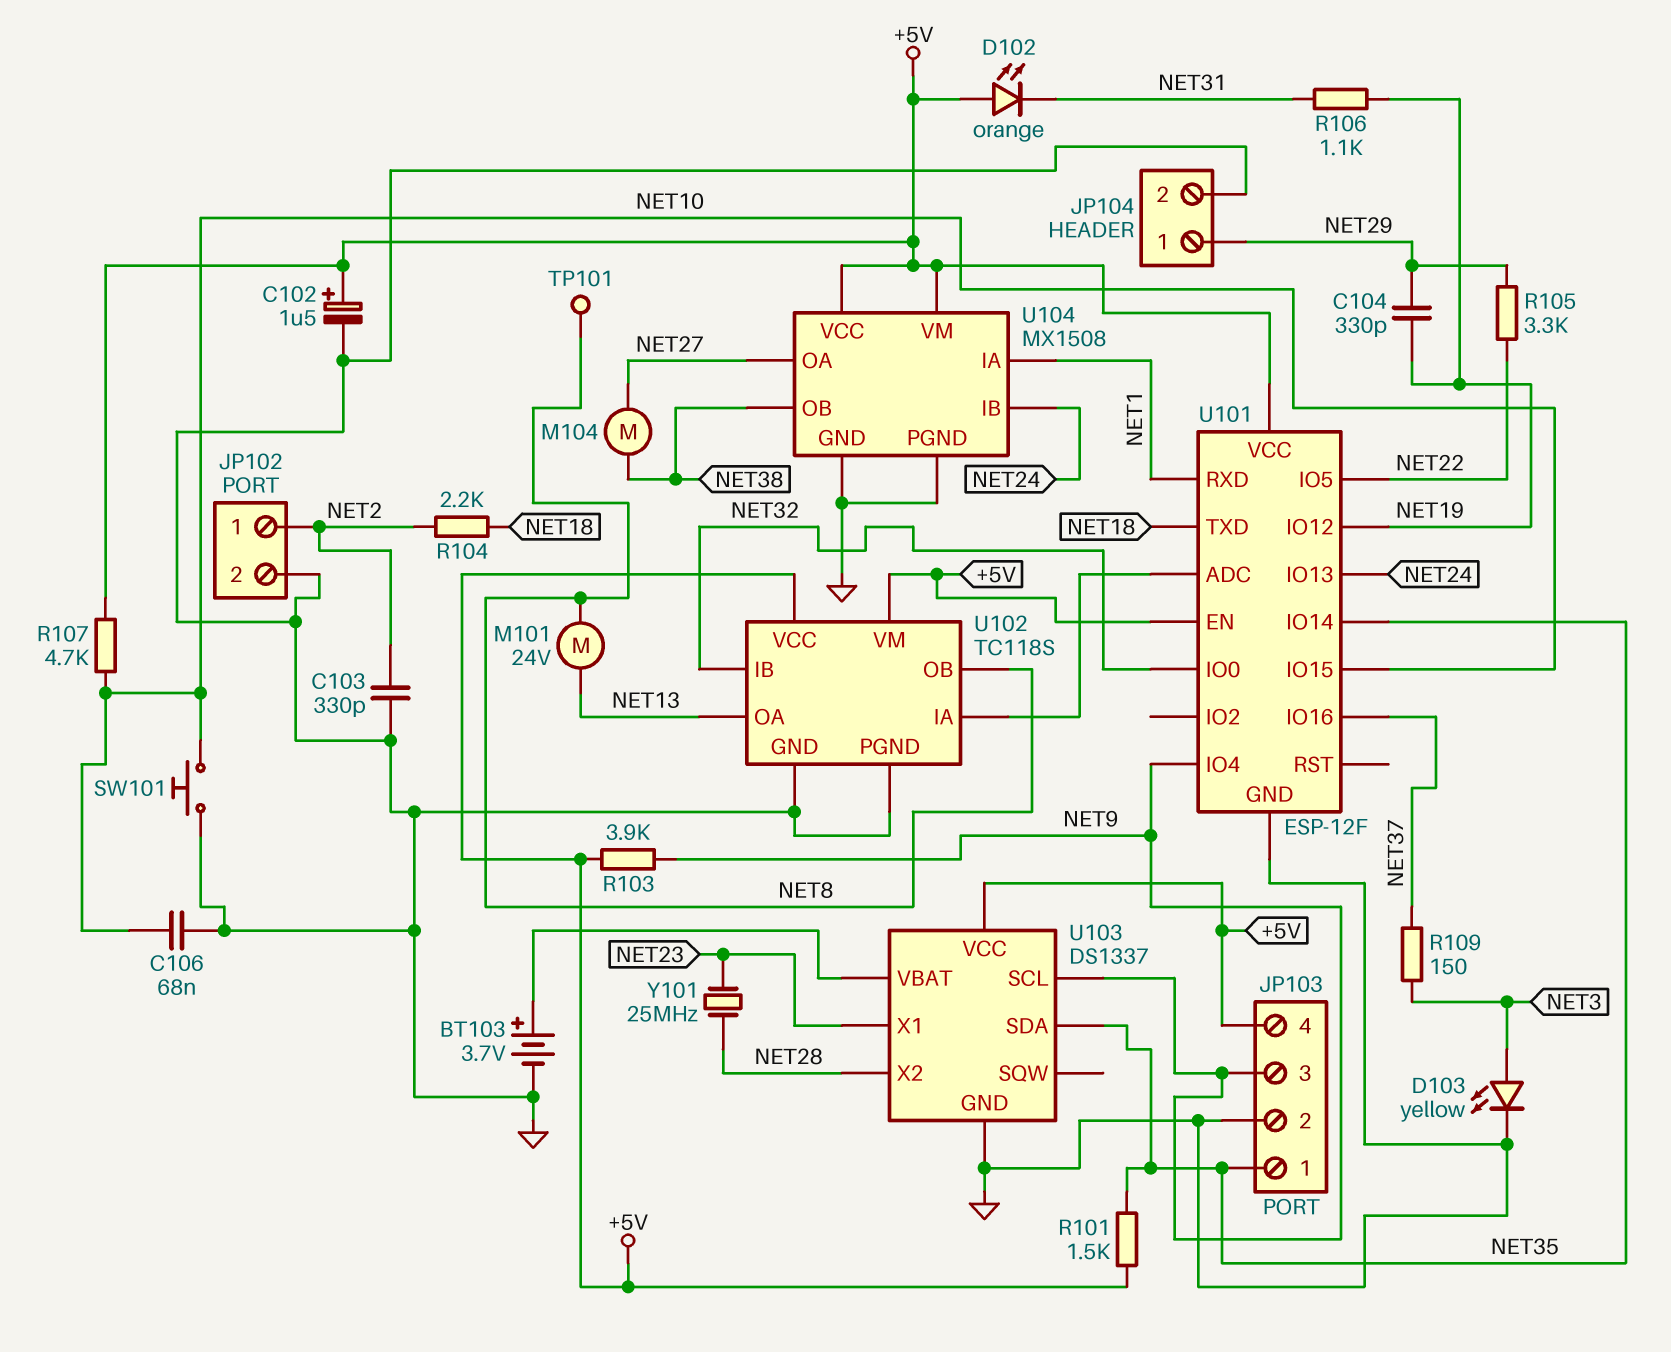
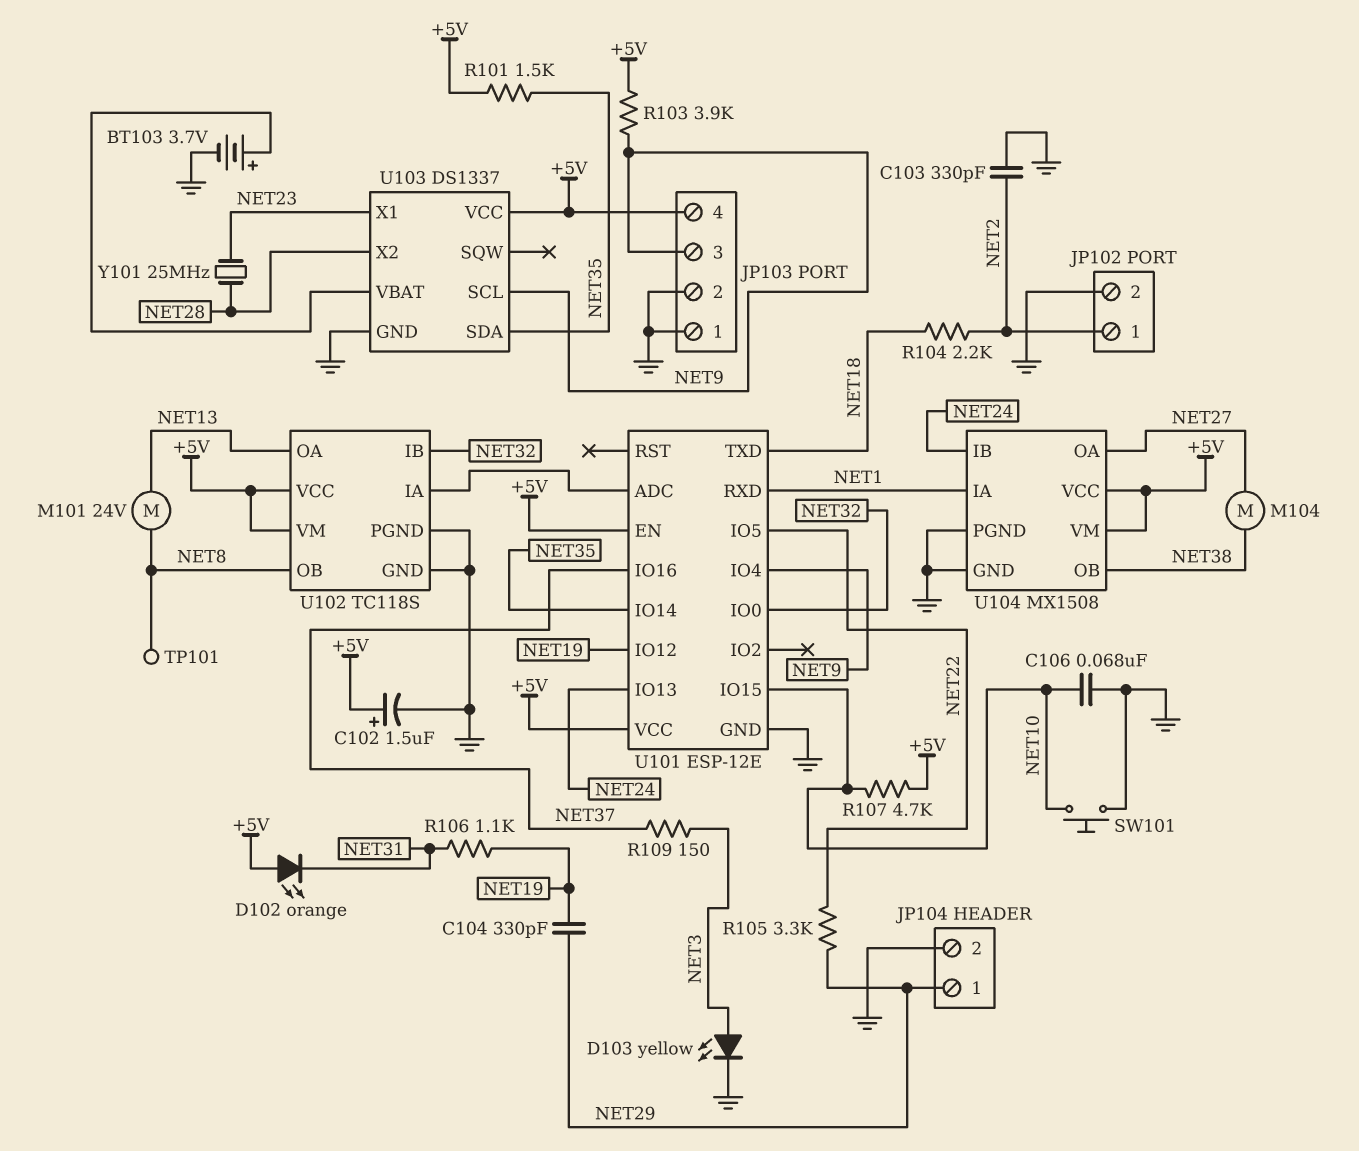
JP103 pin 1: NET35 -> GND
U101: ESP-12F -> ESP-12E

